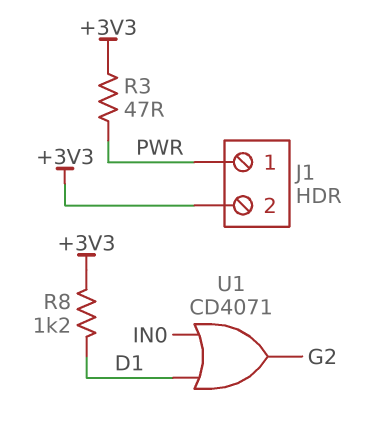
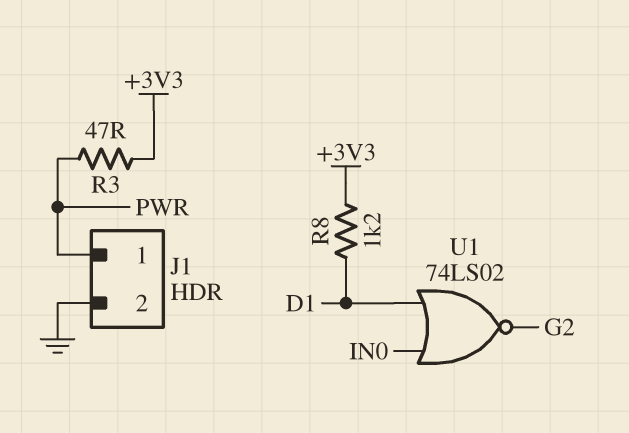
J1 pin 2: +3V3 -> GND
U1: OR CD4071 (in D1, in IN0, out G2) -> NOR 74LS02 (in D1, in IN0, out G2)

